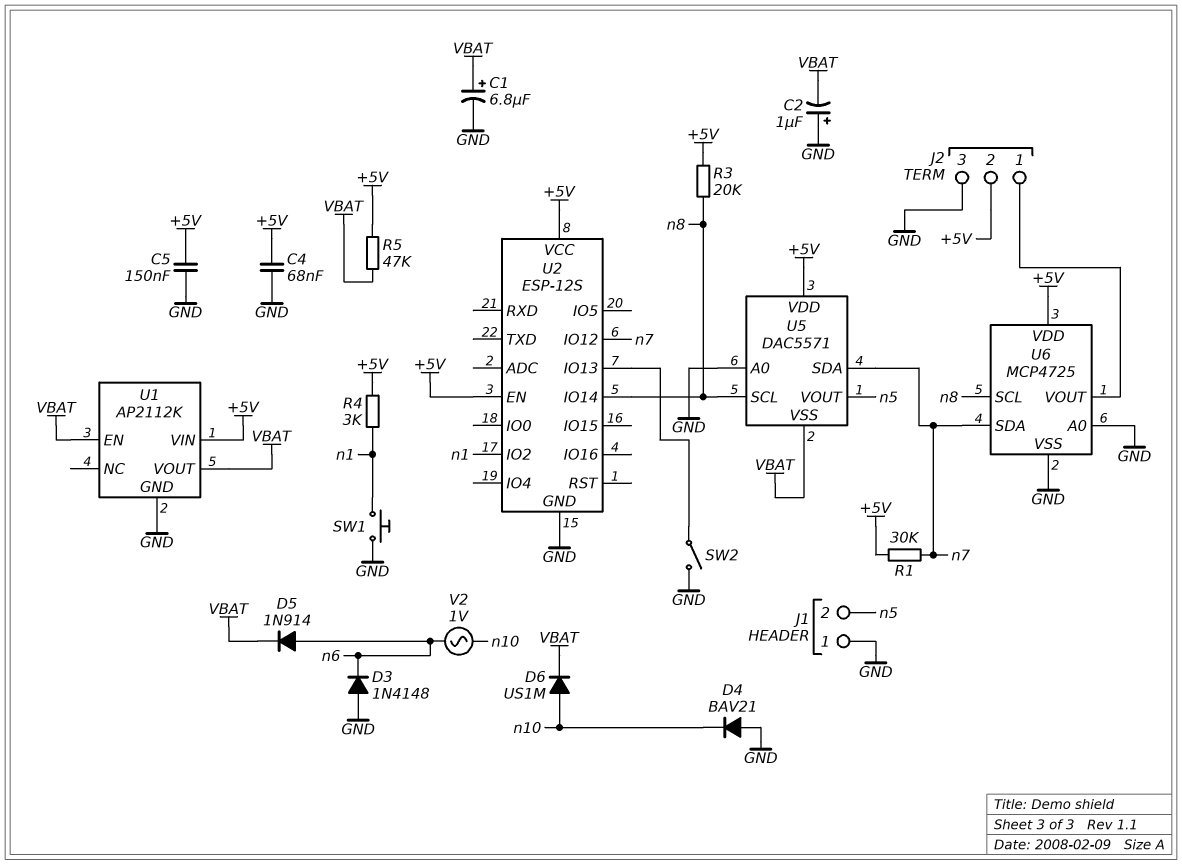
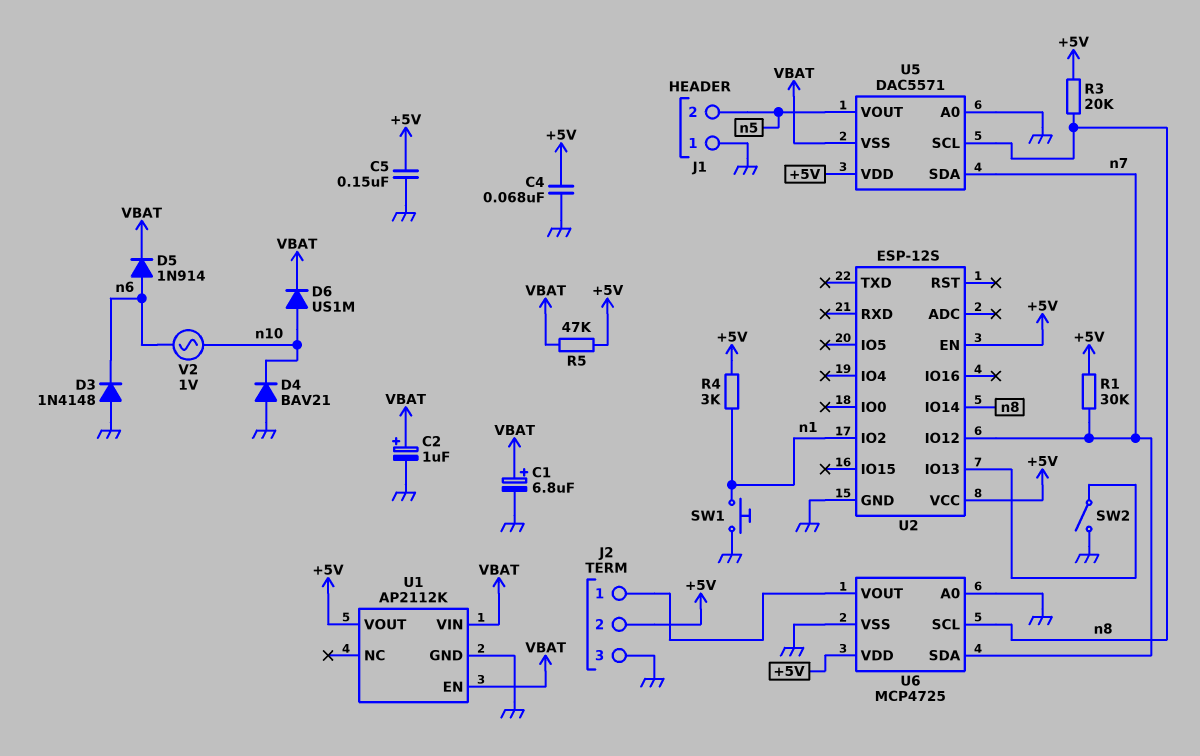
C2: 1uF (plus GND, minus VBAT) -> 1uF (plus VBAT, minus GND)
U1 pin VIN: +5V -> VBAT
U1 pin VOUT: VBAT -> +5V

